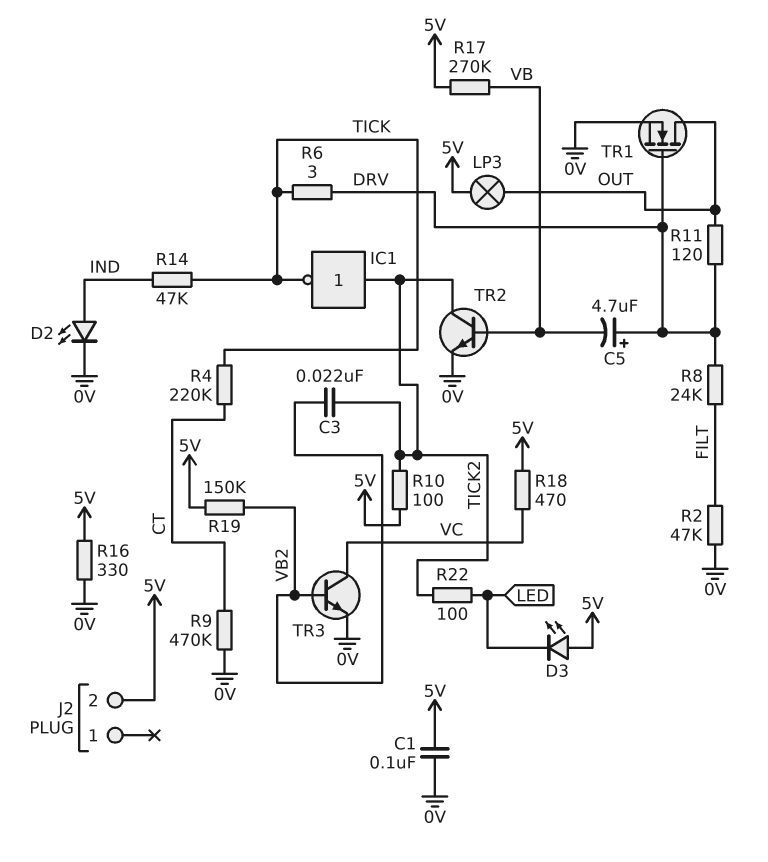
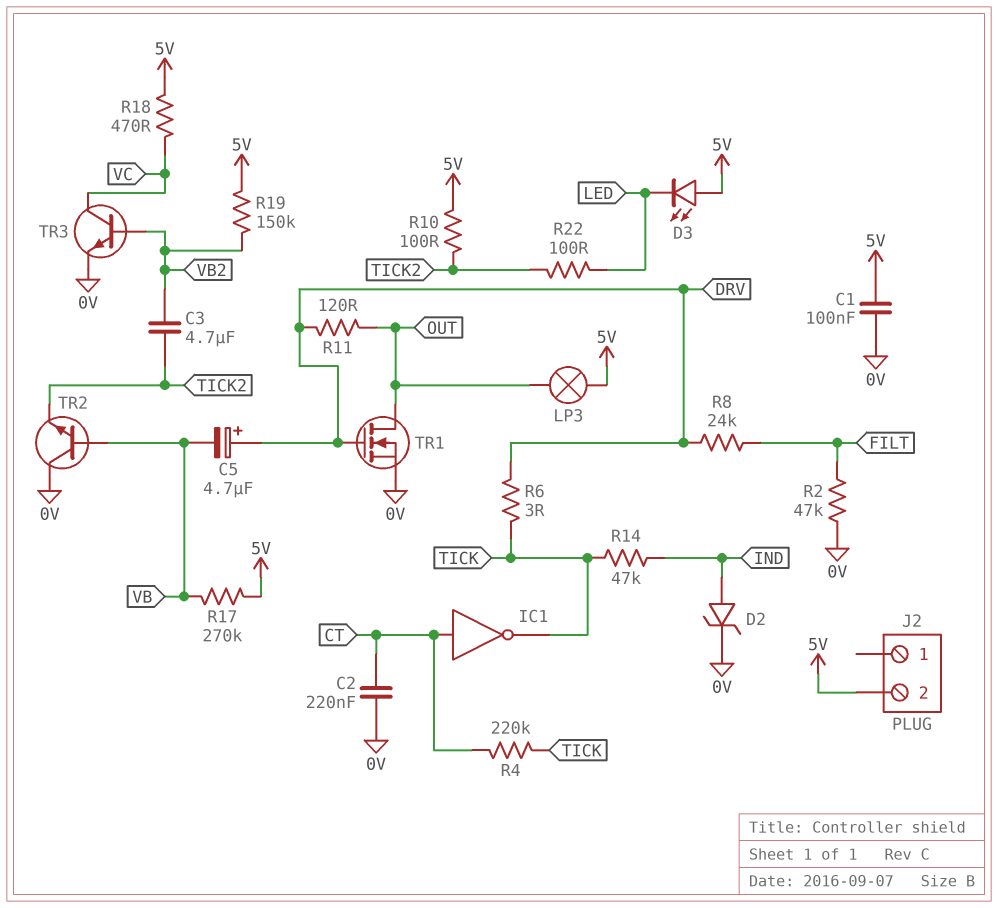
C2: none -> 220nF (0V, CT)
C3: 22nF (TICK2, VB2) -> 4.7uF (TICK2, VB2)
D2: LED (A IND, K 0V) -> zener (A IND, K 0V)
IC1: NOT (in TICK2, out TICK) -> NOT (in CT, out TICK)
R9: 470k (0V, CT) -> none
R16: 330 (0V, 5V) -> none
TR2: NPN (B VB, C TICK2, E 0V) -> NPN (B VB, C 0V, E TICK2)

